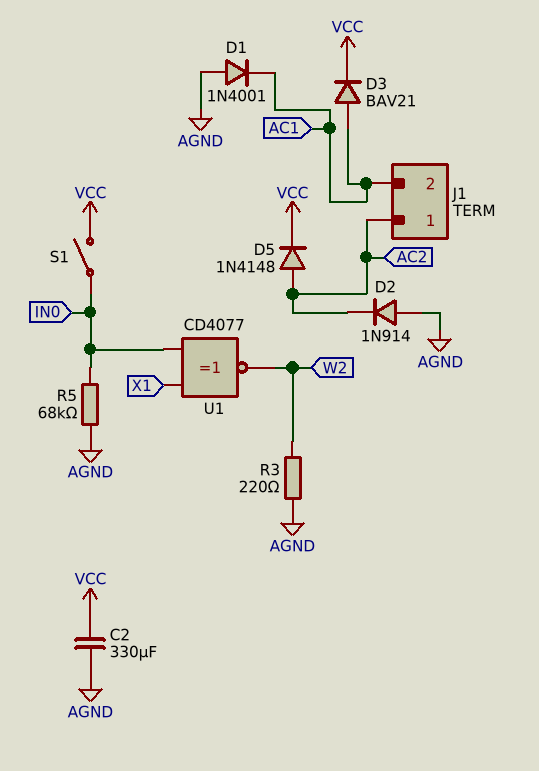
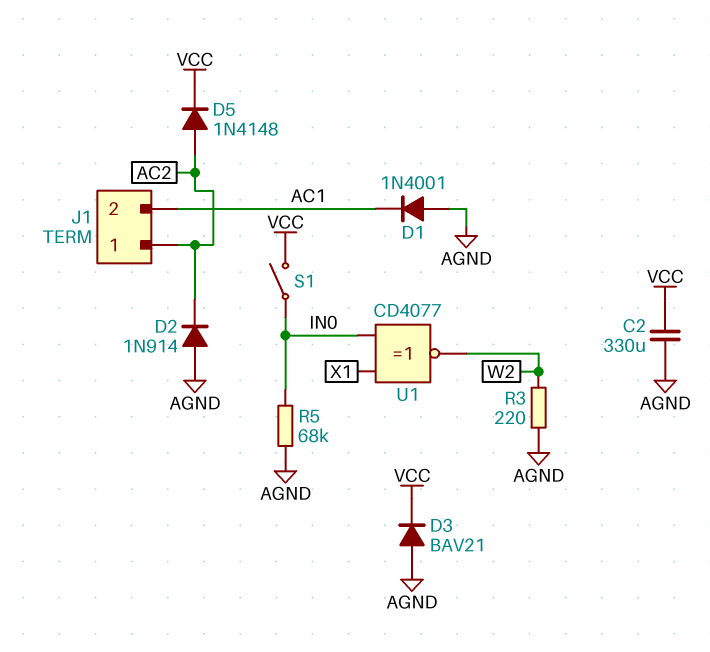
D3: diode BAV21 (A AC1, K VCC) -> diode BAV21 (A AGND, K VCC)

